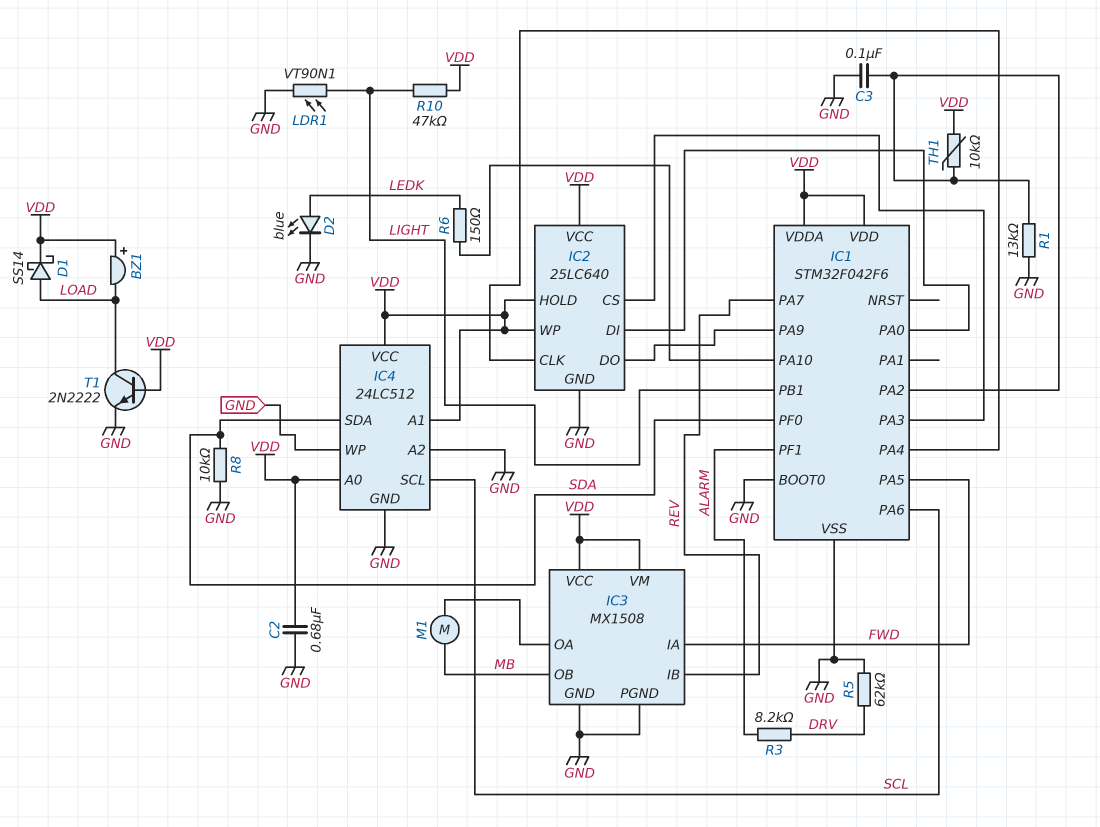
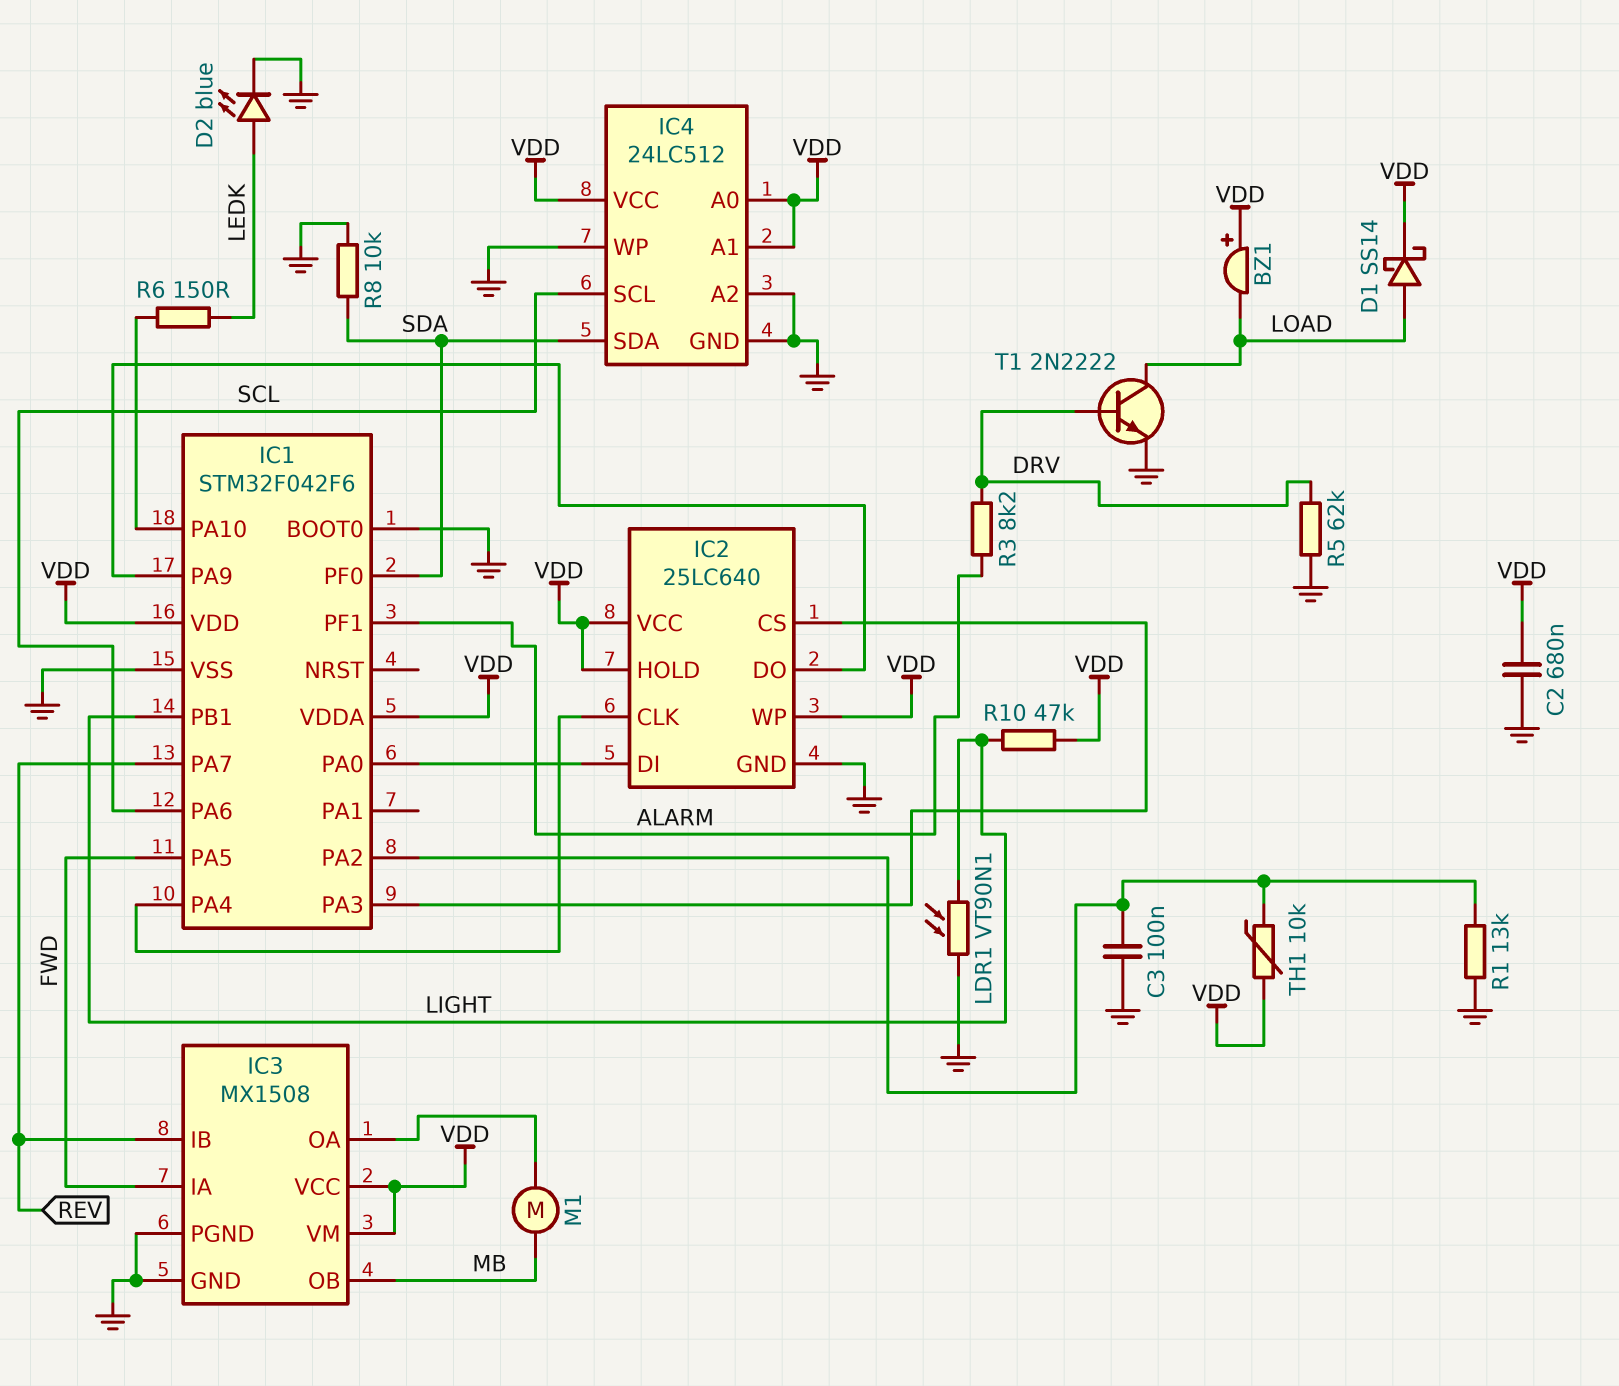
T1: NPN 2N2222 (B VDD, C LOAD, E GND) -> NPN 2N2222 (B DRV, C LOAD, E GND)

